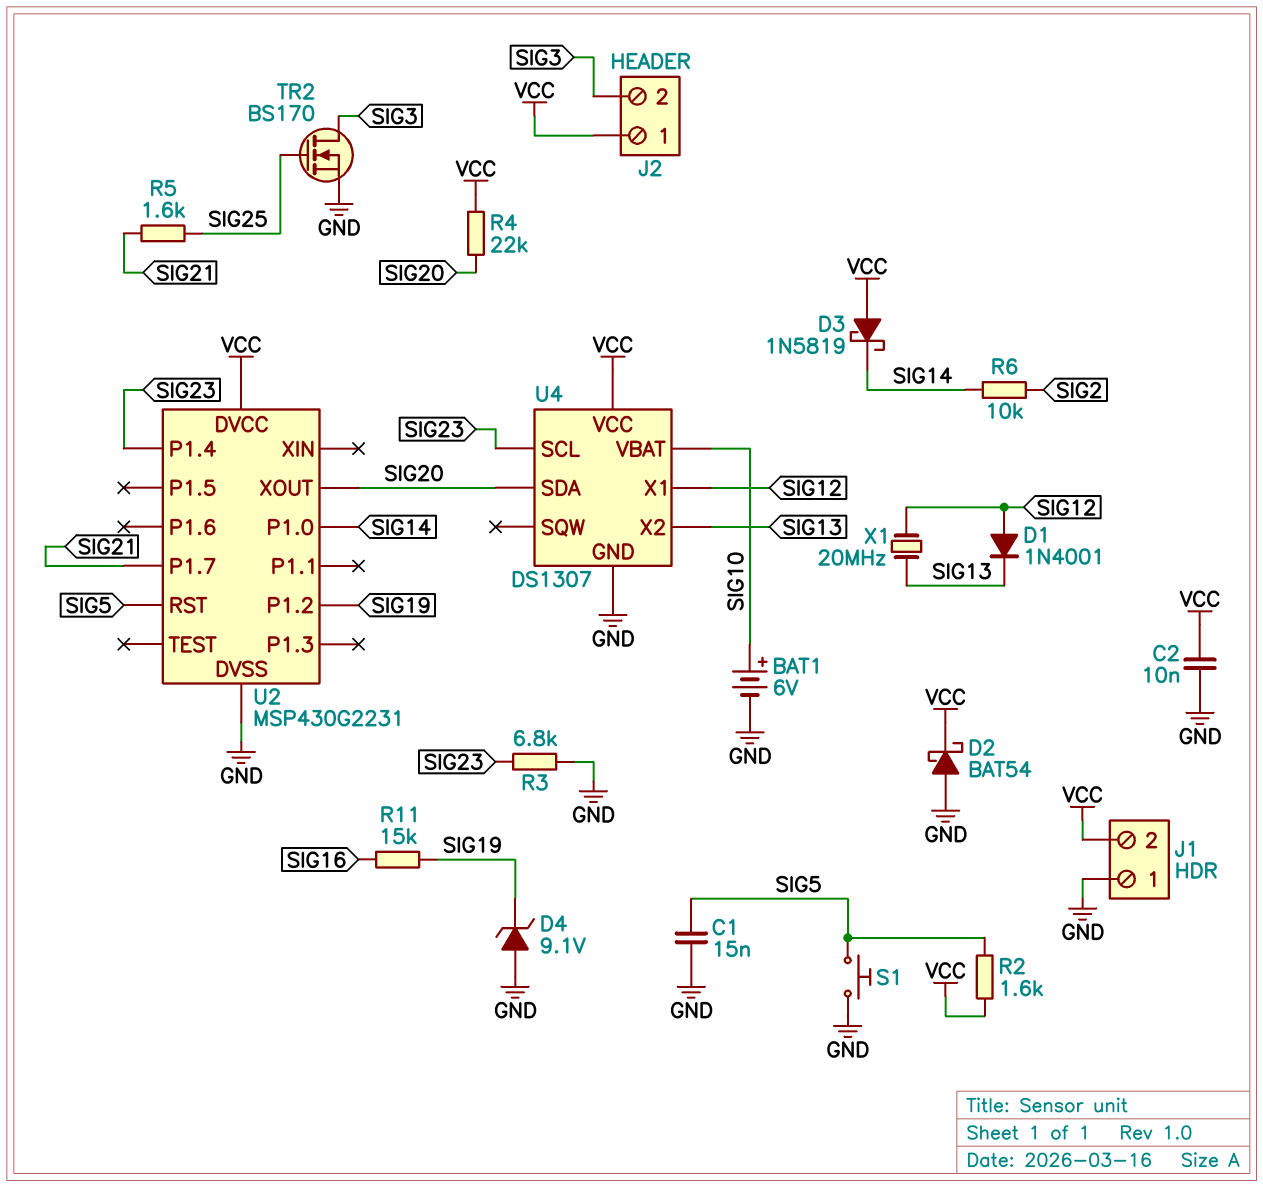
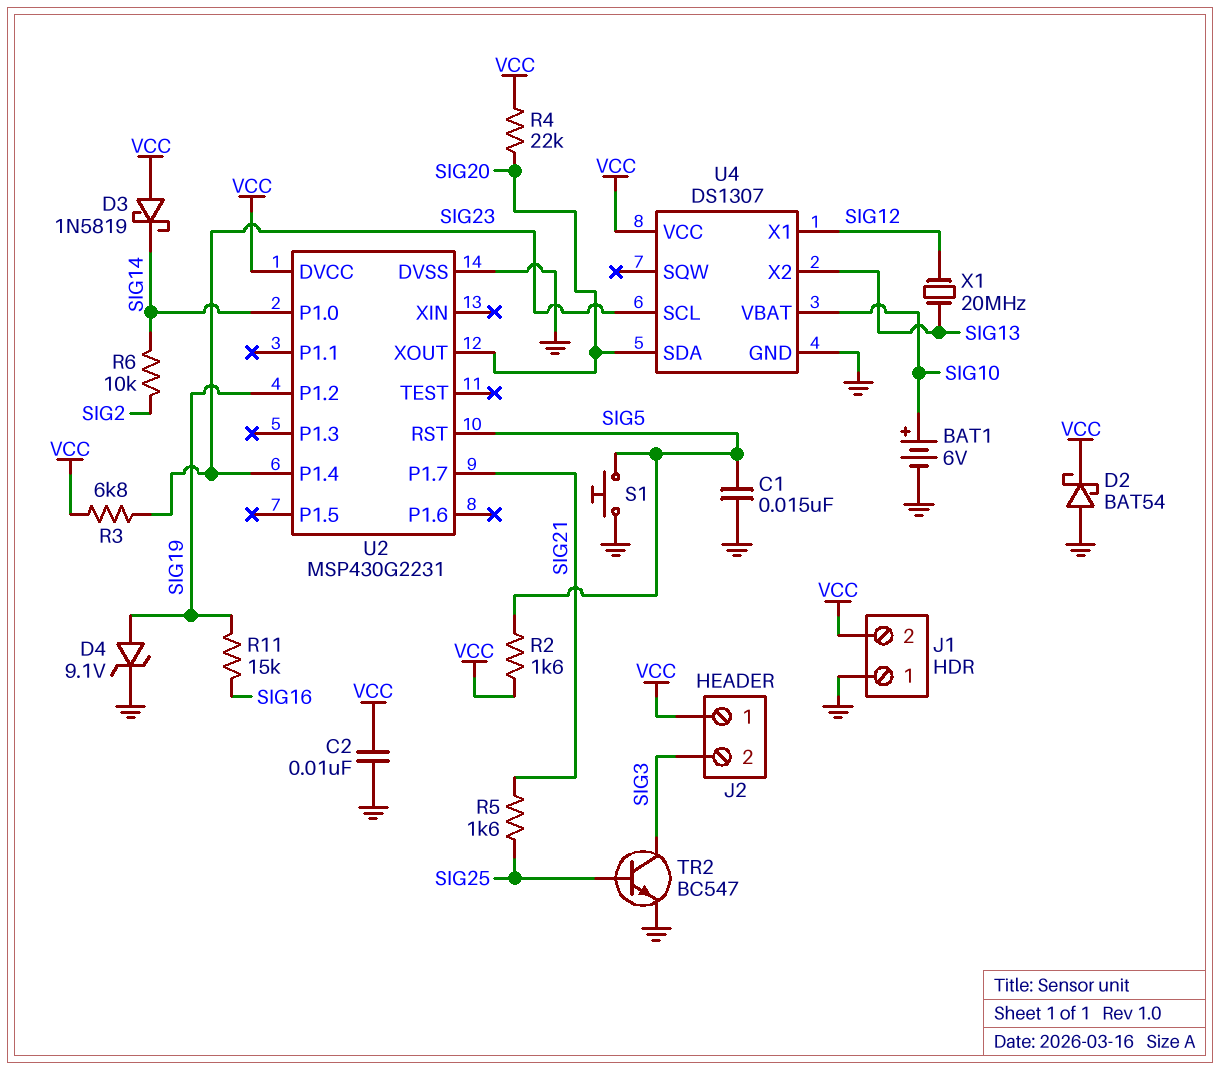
D1: diode 1N4001 (A SIG12, K SIG13) -> none
D4: zener 9.1V (A GND, K SIG19) -> zener 9.1V (A SIG19, K GND)
R3: 6.8k (GND, SIG23) -> 6.8k (SIG23, VCC)
TR2: NMOS BS170 (G SIG25, D SIG3, S GND) -> NPN BC547 (B SIG25, C SIG3, E GND)

